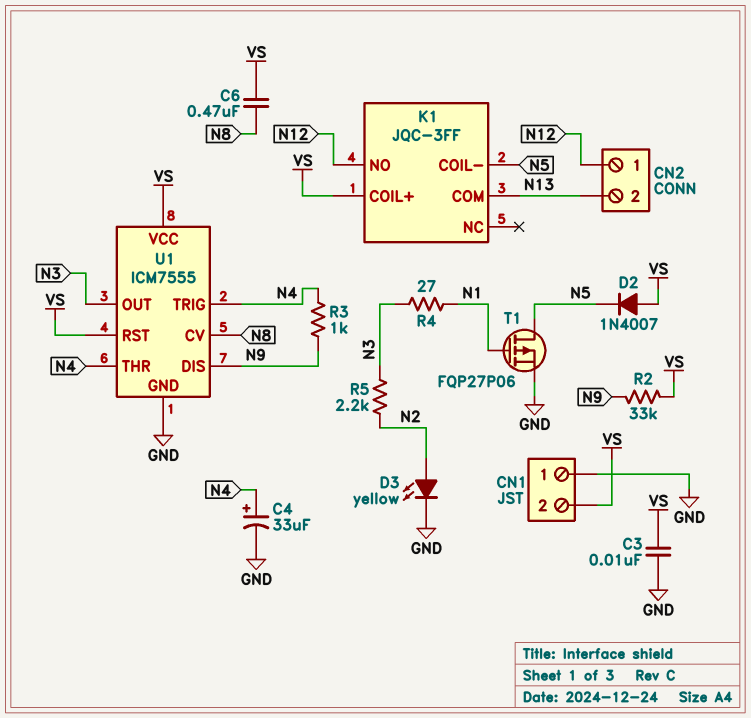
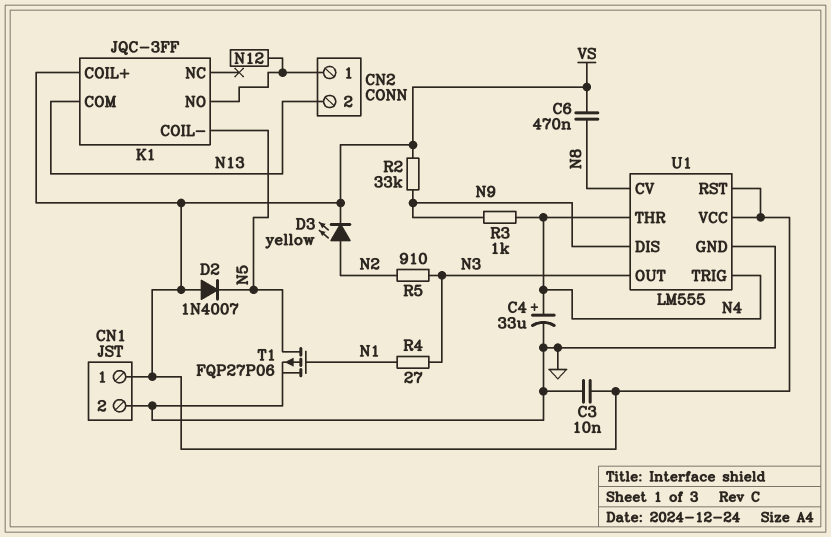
CN1 pin 1: GND -> VS
CN1 pin 2: VS -> GND
D3: LED yellow (A N2, K GND) -> LED yellow (A N2, K VS)
R5: 2.2k (N2, N3) -> 910 (N2, N3)
U1: ICM7555 -> LM555

